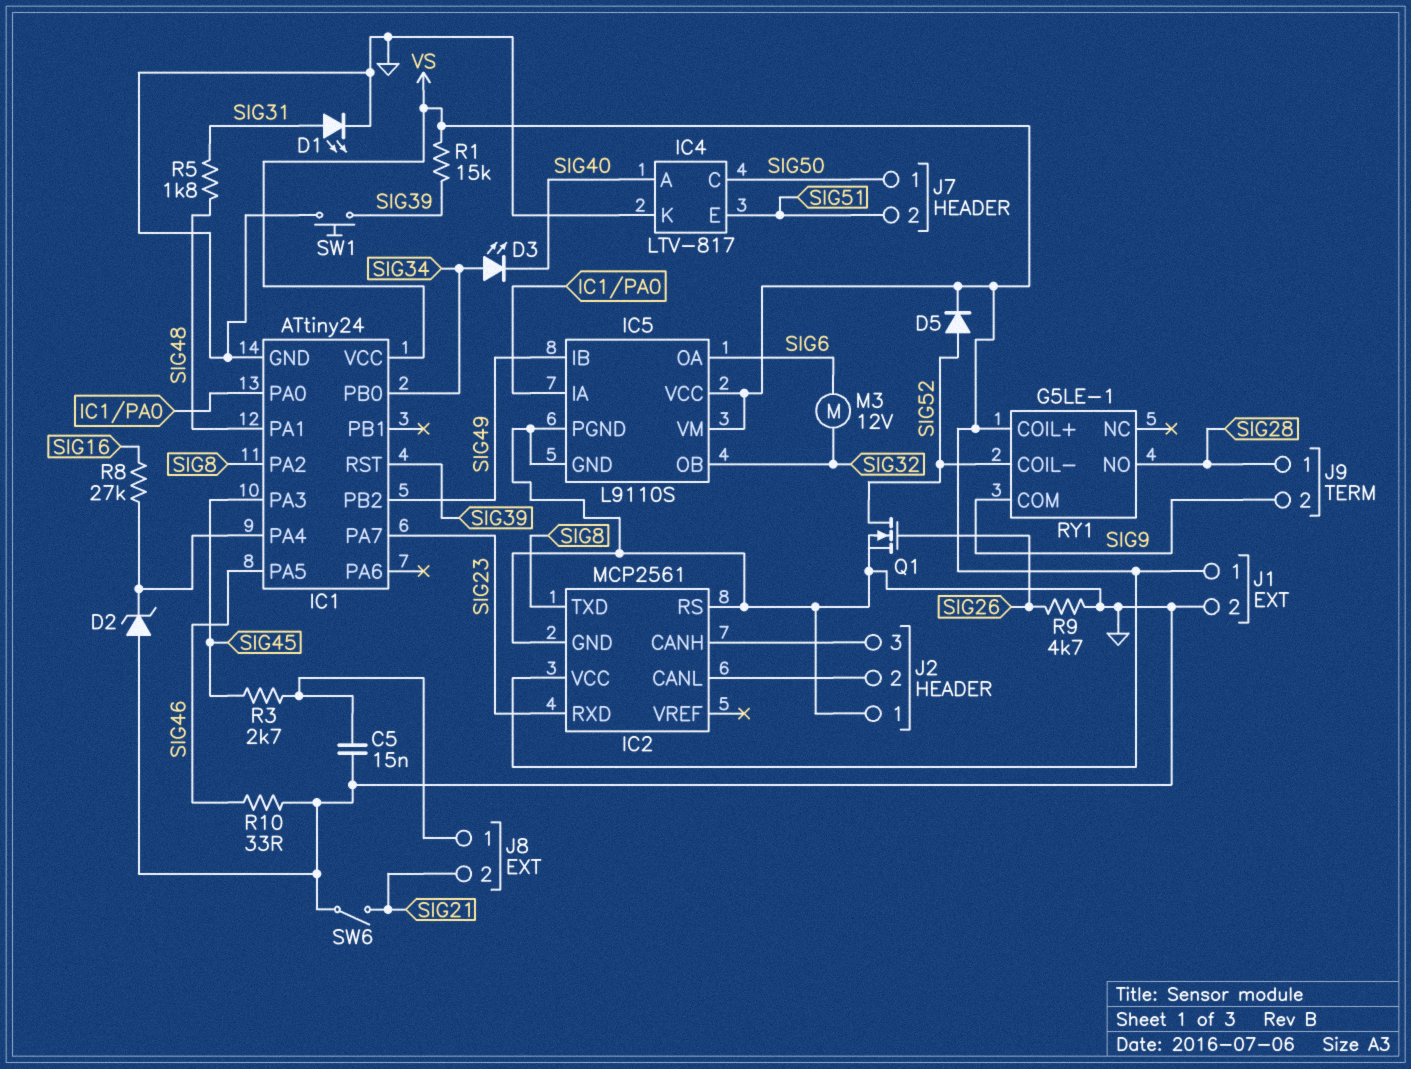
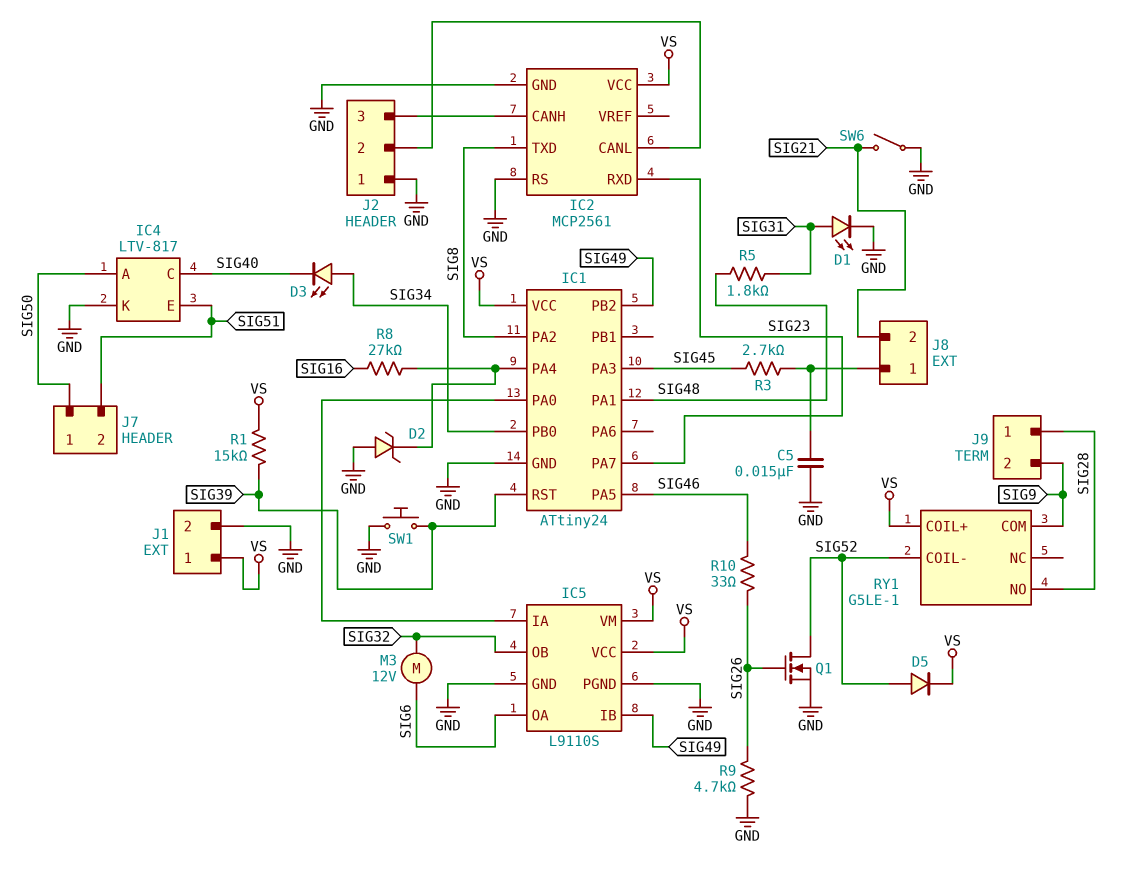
IC4 pin A: SIG40 -> SIG50
IC4 pin C: SIG50 -> SIG40
R10: 33 (GND, SIG46) -> 33 (SIG26, SIG46)

